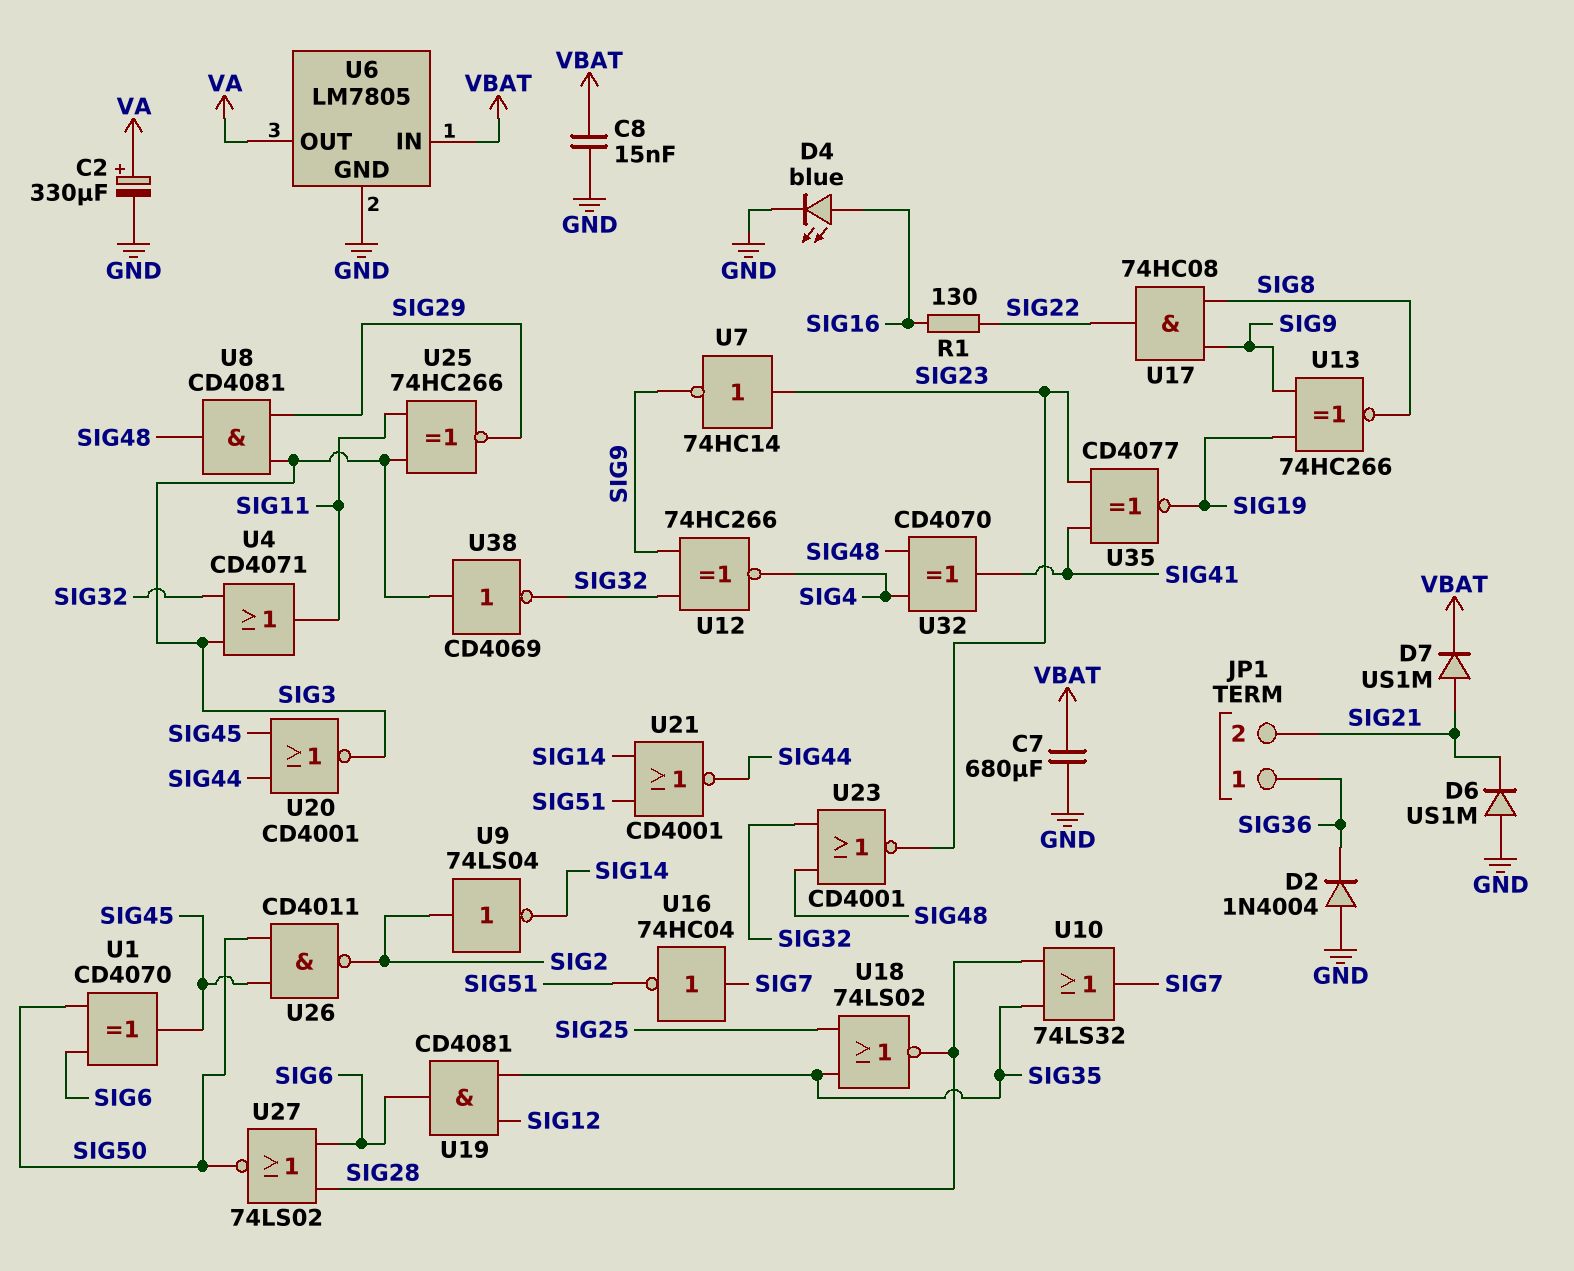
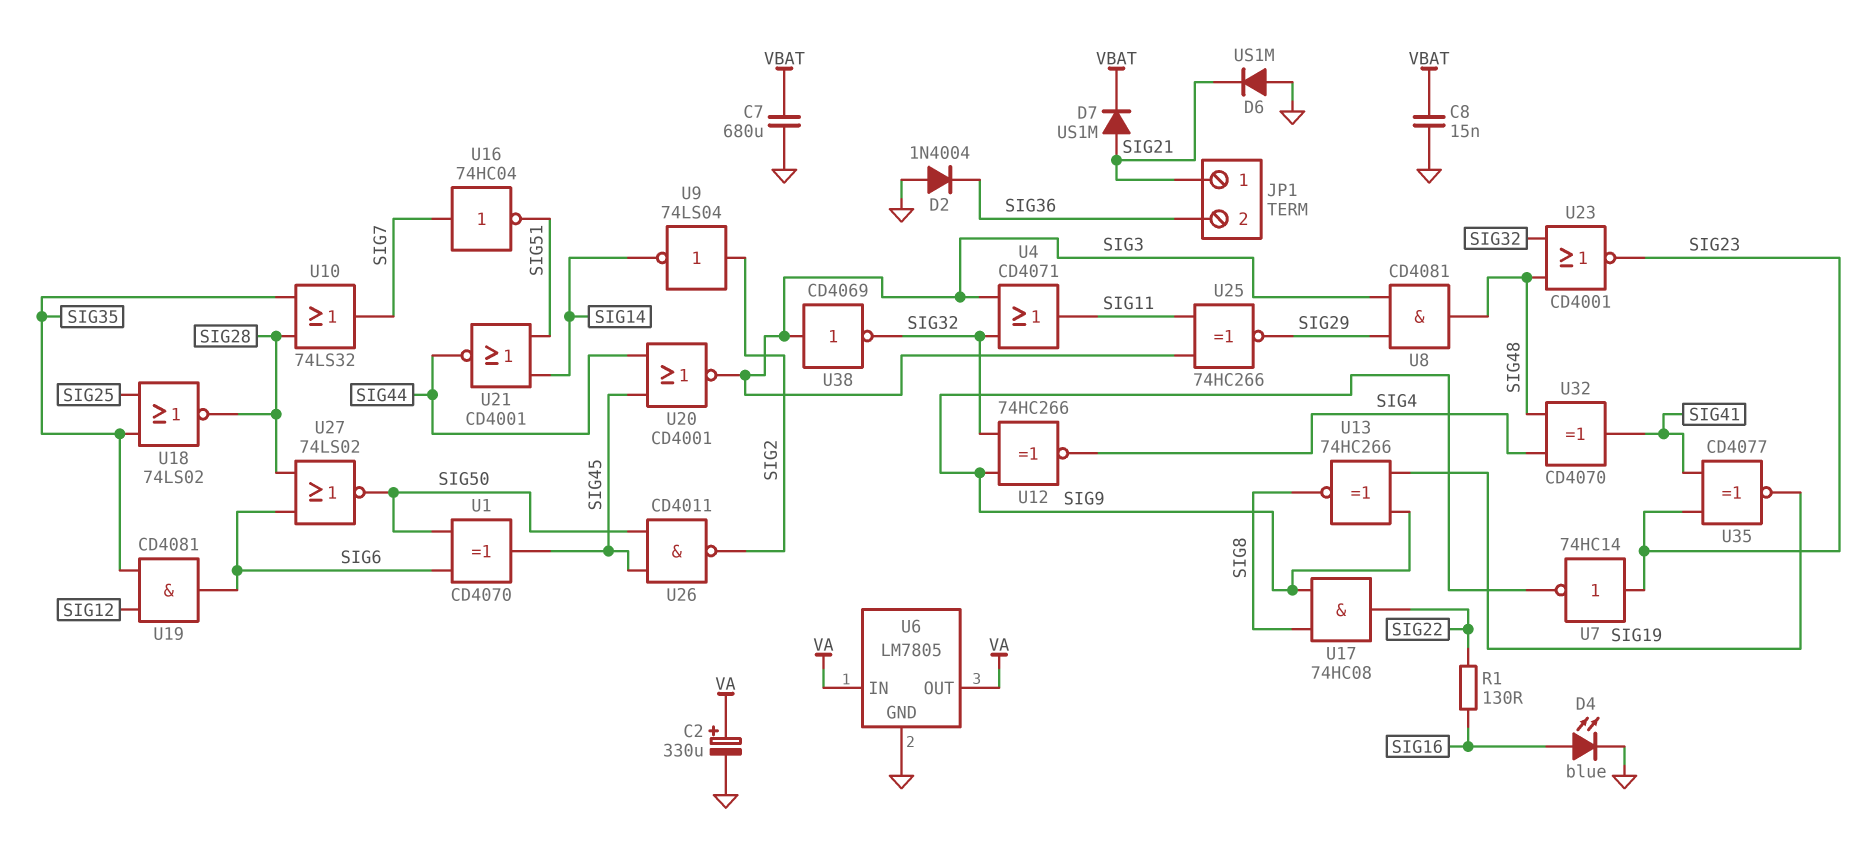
JP1 pin 1: SIG36 -> SIG21
JP1 pin 2: SIG21 -> SIG36
U6 pin IN: VBAT -> VA

